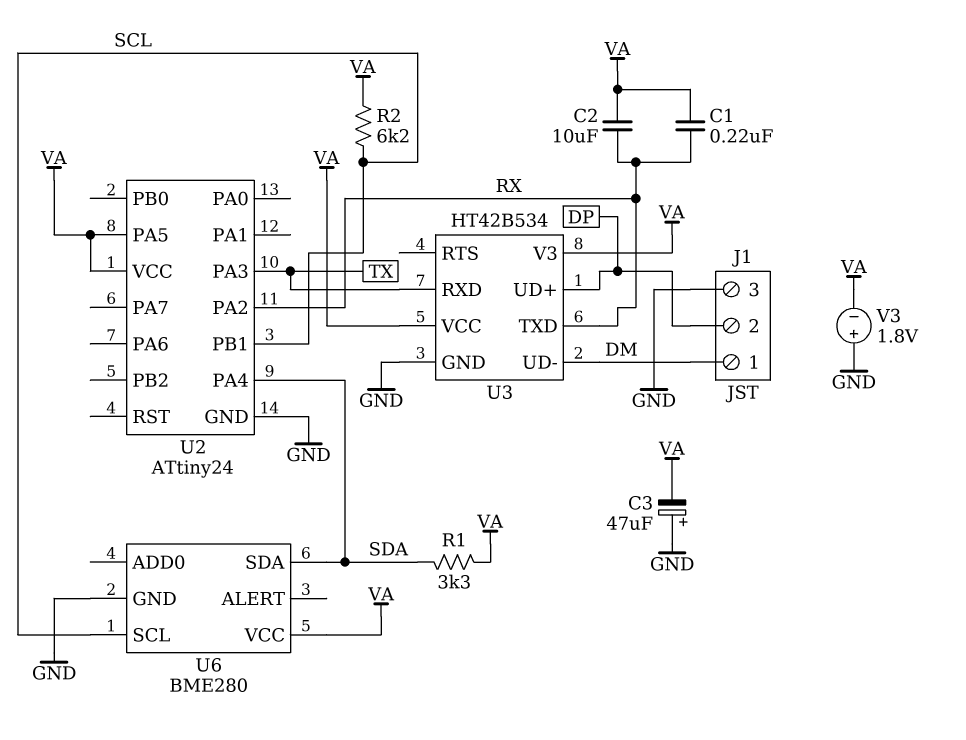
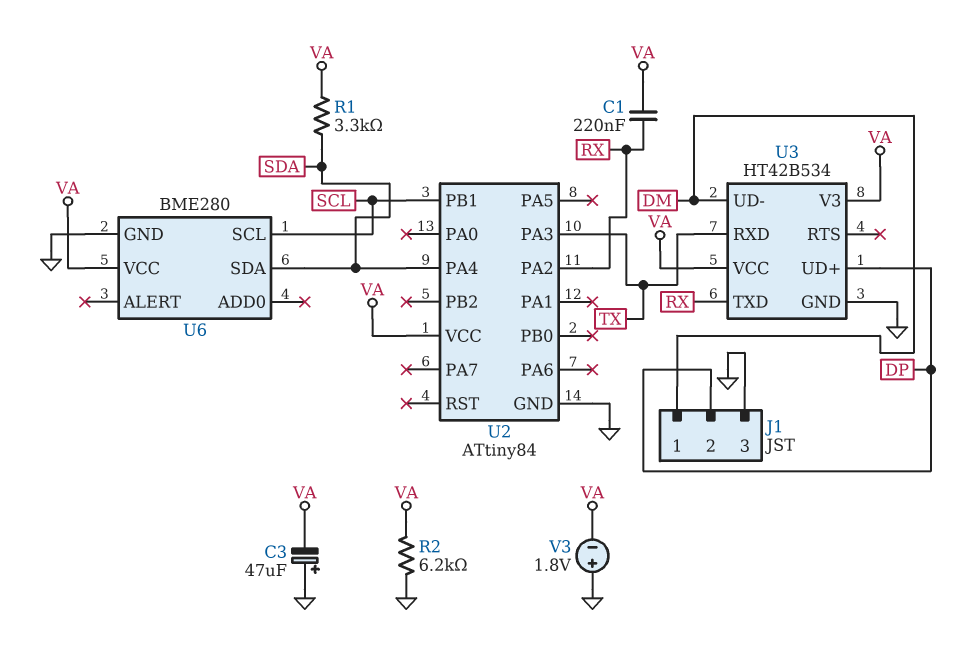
C2: 10uF (RX, VA) -> none
R2: 6.2k (SCL, VA) -> 6.2k (GND, VA)
U2: ATtiny24 -> ATtiny84
U2 pin PA5: VA -> none

